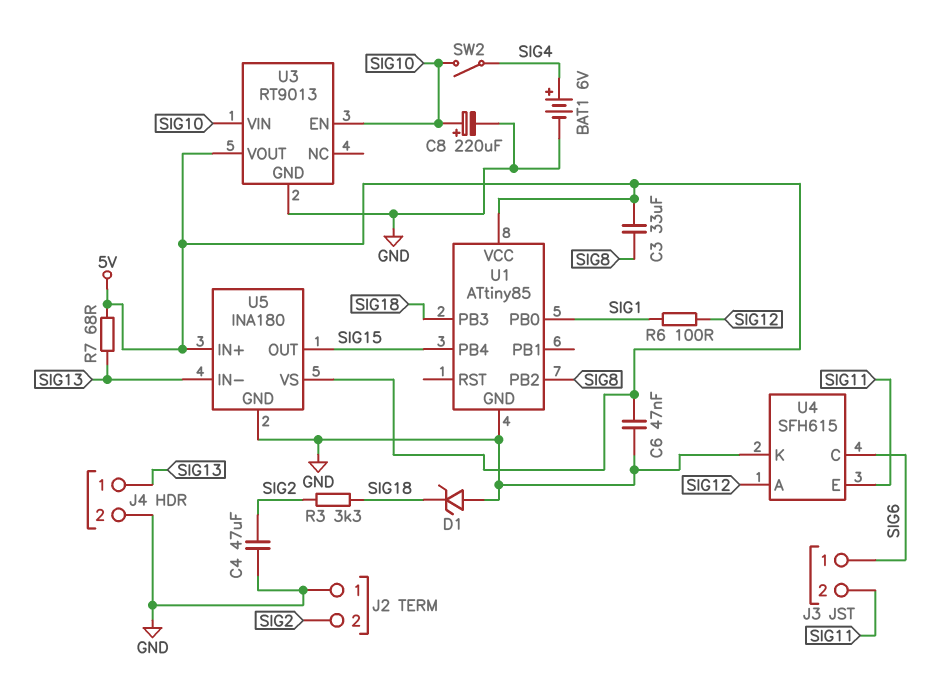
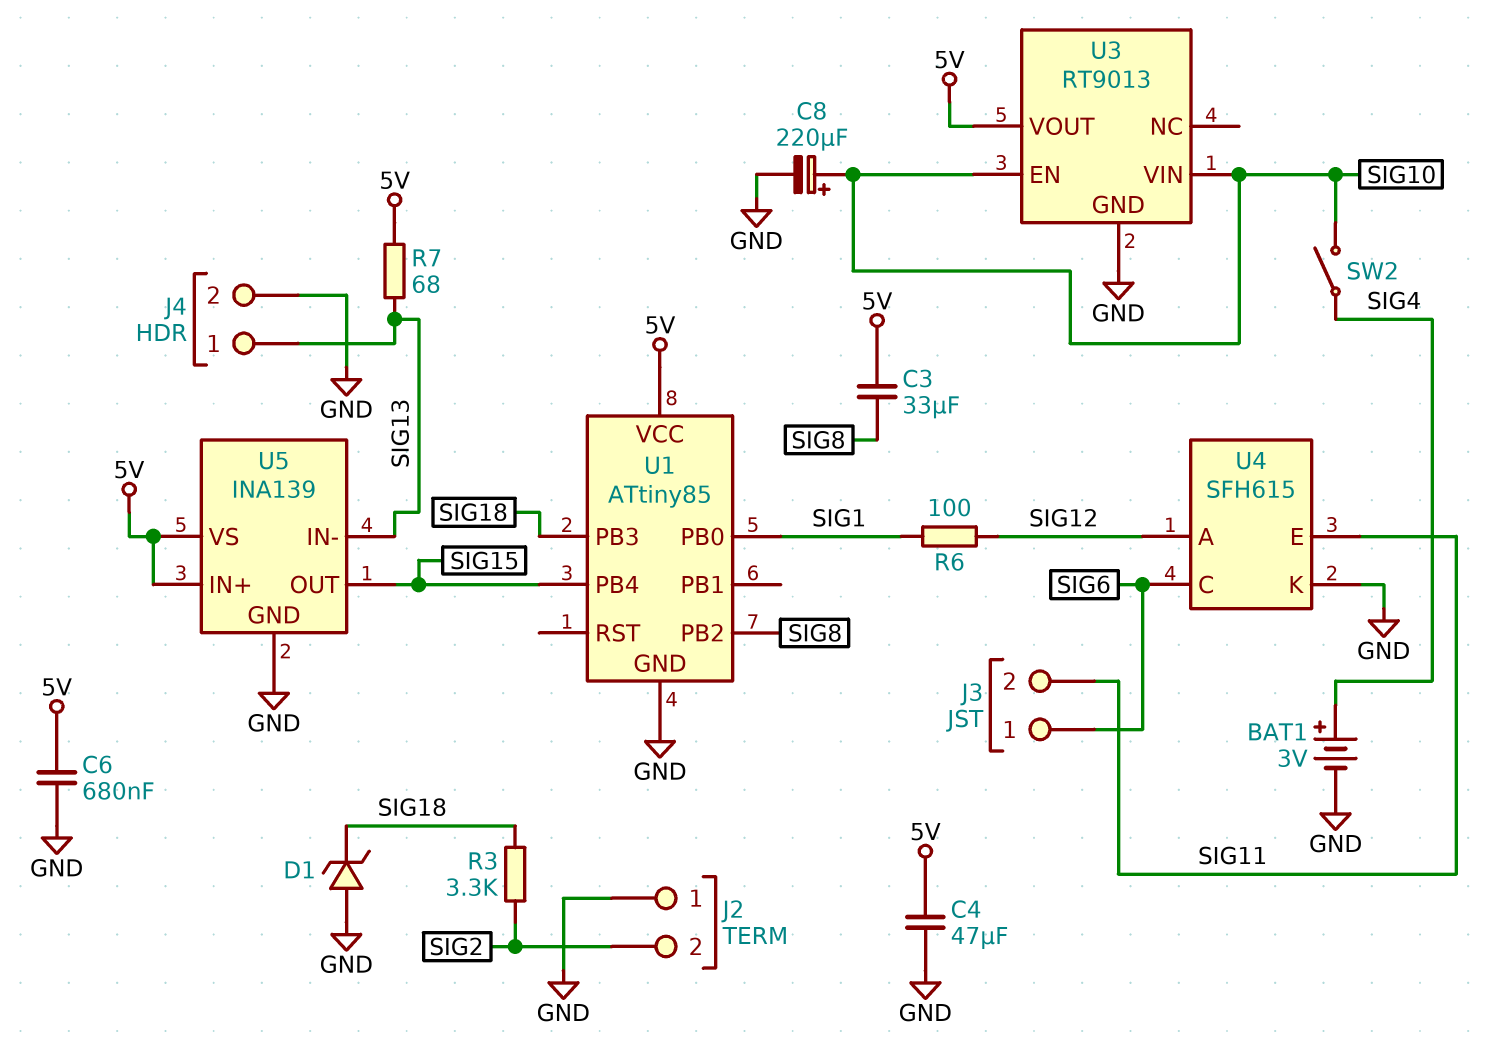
BAT1: 6V (plus SIG4, minus GND) -> 3V (plus SIG4, minus GND)
C4: 47uF (GND, SIG2) -> 47uF (5V, GND)
C6: 47nF (5V, GND) -> 680nF (5V, GND)
U5: INA180 -> INA139

